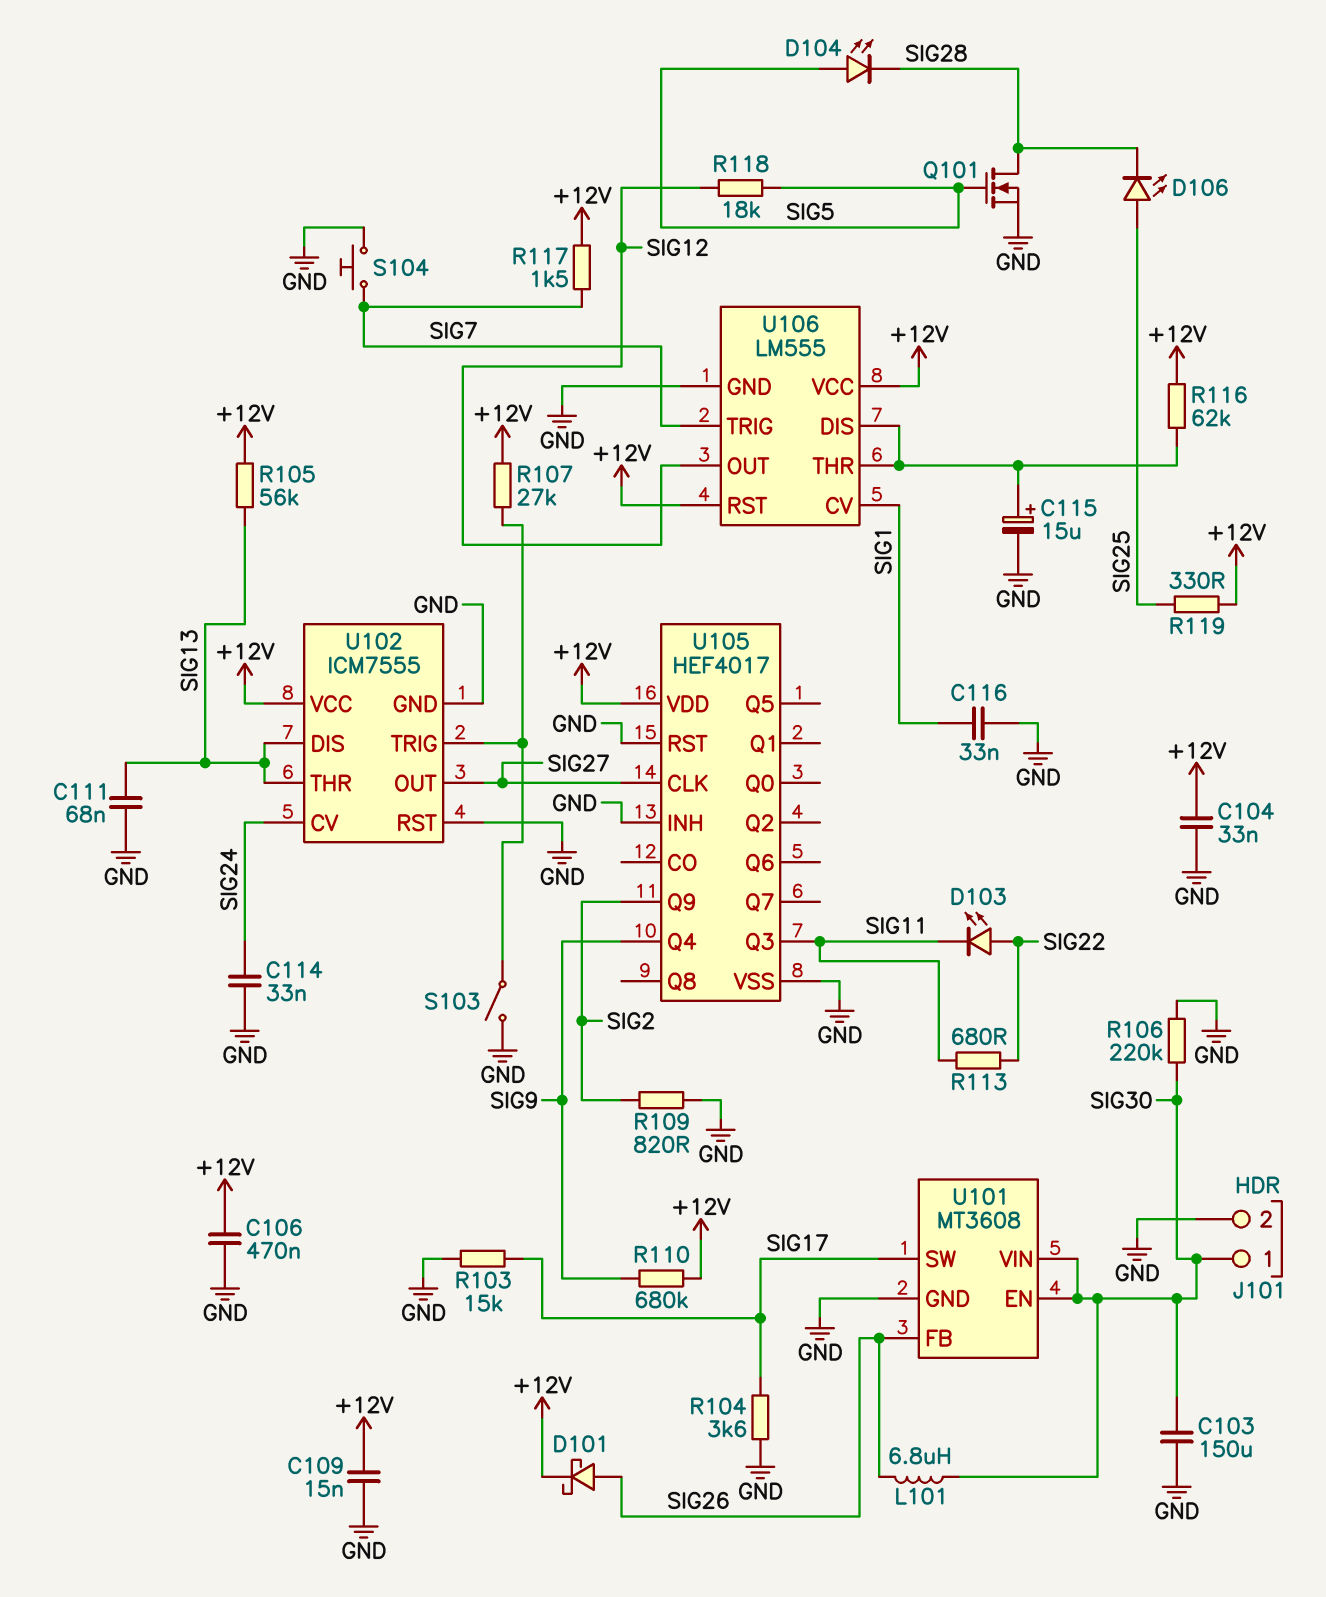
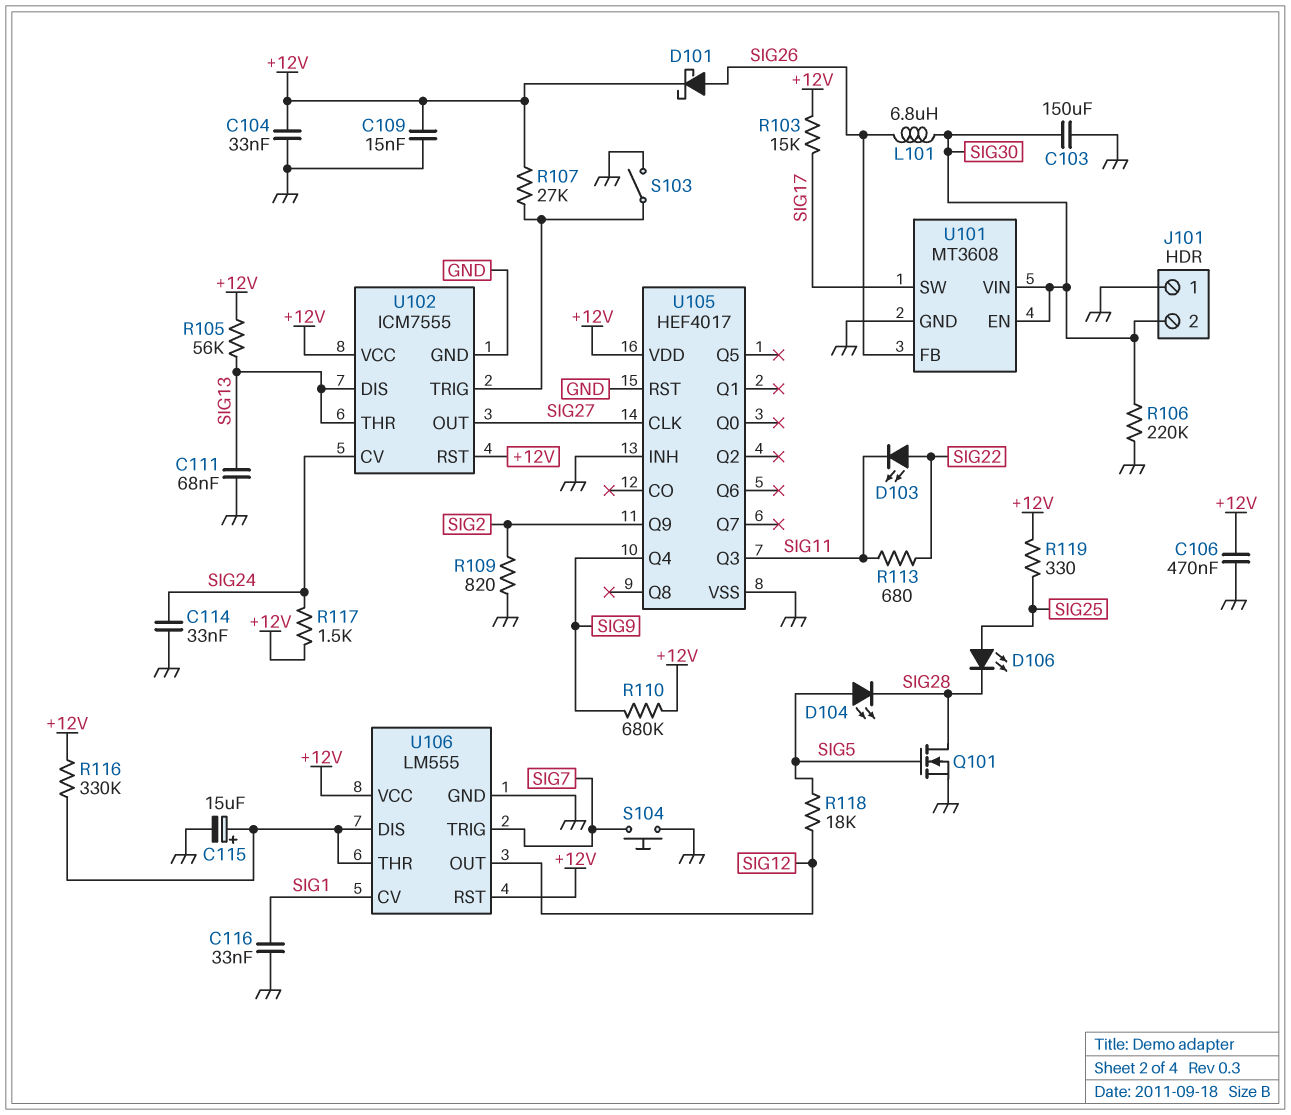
J101 pin 1: SIG30 -> GND
J101 pin 2: GND -> SIG30
R103: 15k (GND, SIG17) -> 15k (+12V, SIG17)
R104: 3.6k (GND, SIG17) -> none
R116: 62k (+12V, U106/DIS) -> 330k (+12V, U106/DIS)
R117: 1.5k (+12V, SIG7) -> 1.5k (+12V, SIG24)
U102 pin RST: GND -> +12V

